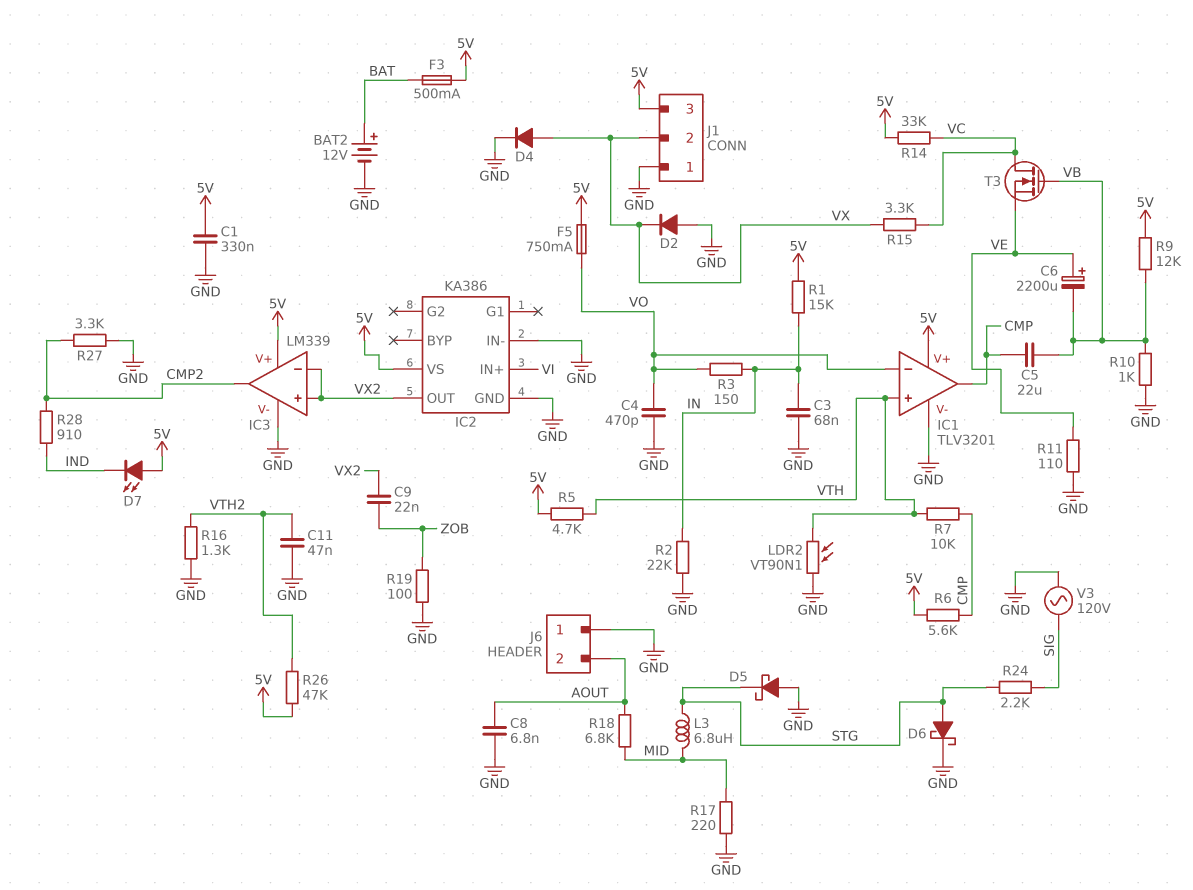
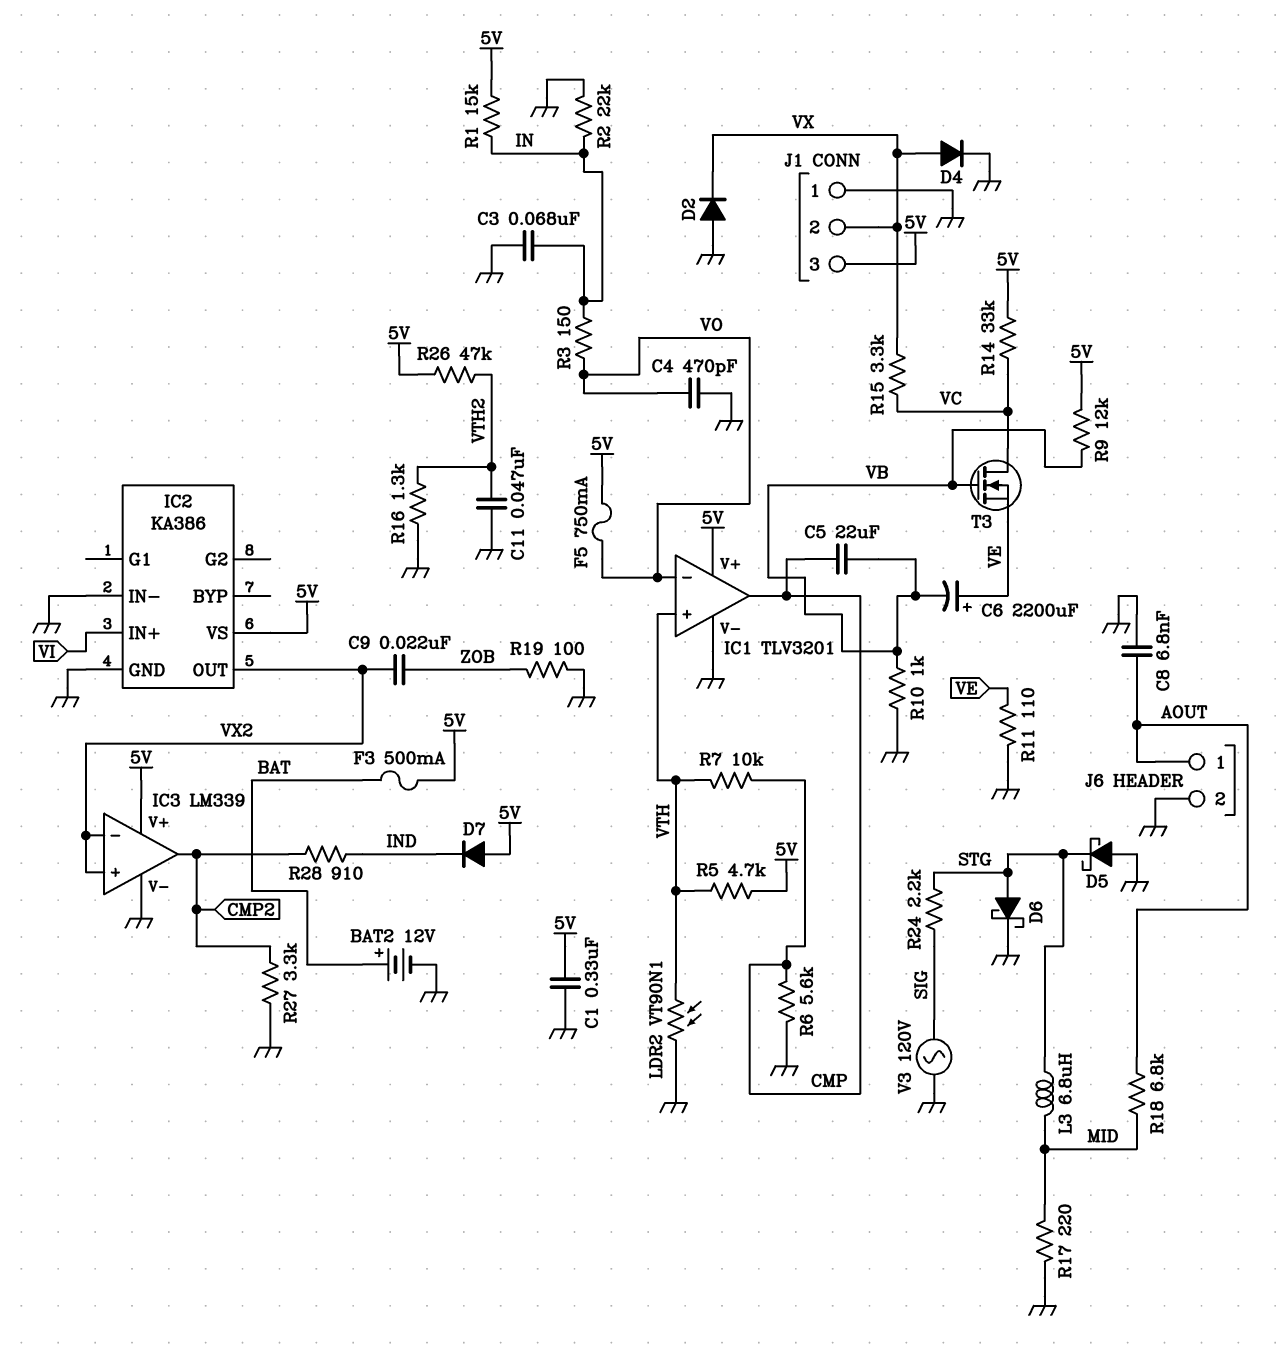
D7: LED (A 5V, K IND) -> diode (A 5V, K IND)
J6 pin 1: GND -> AOUT
J6 pin 2: AOUT -> GND
R6: 5.6k (5V, CMP) -> 5.6k (CMP, GND)

